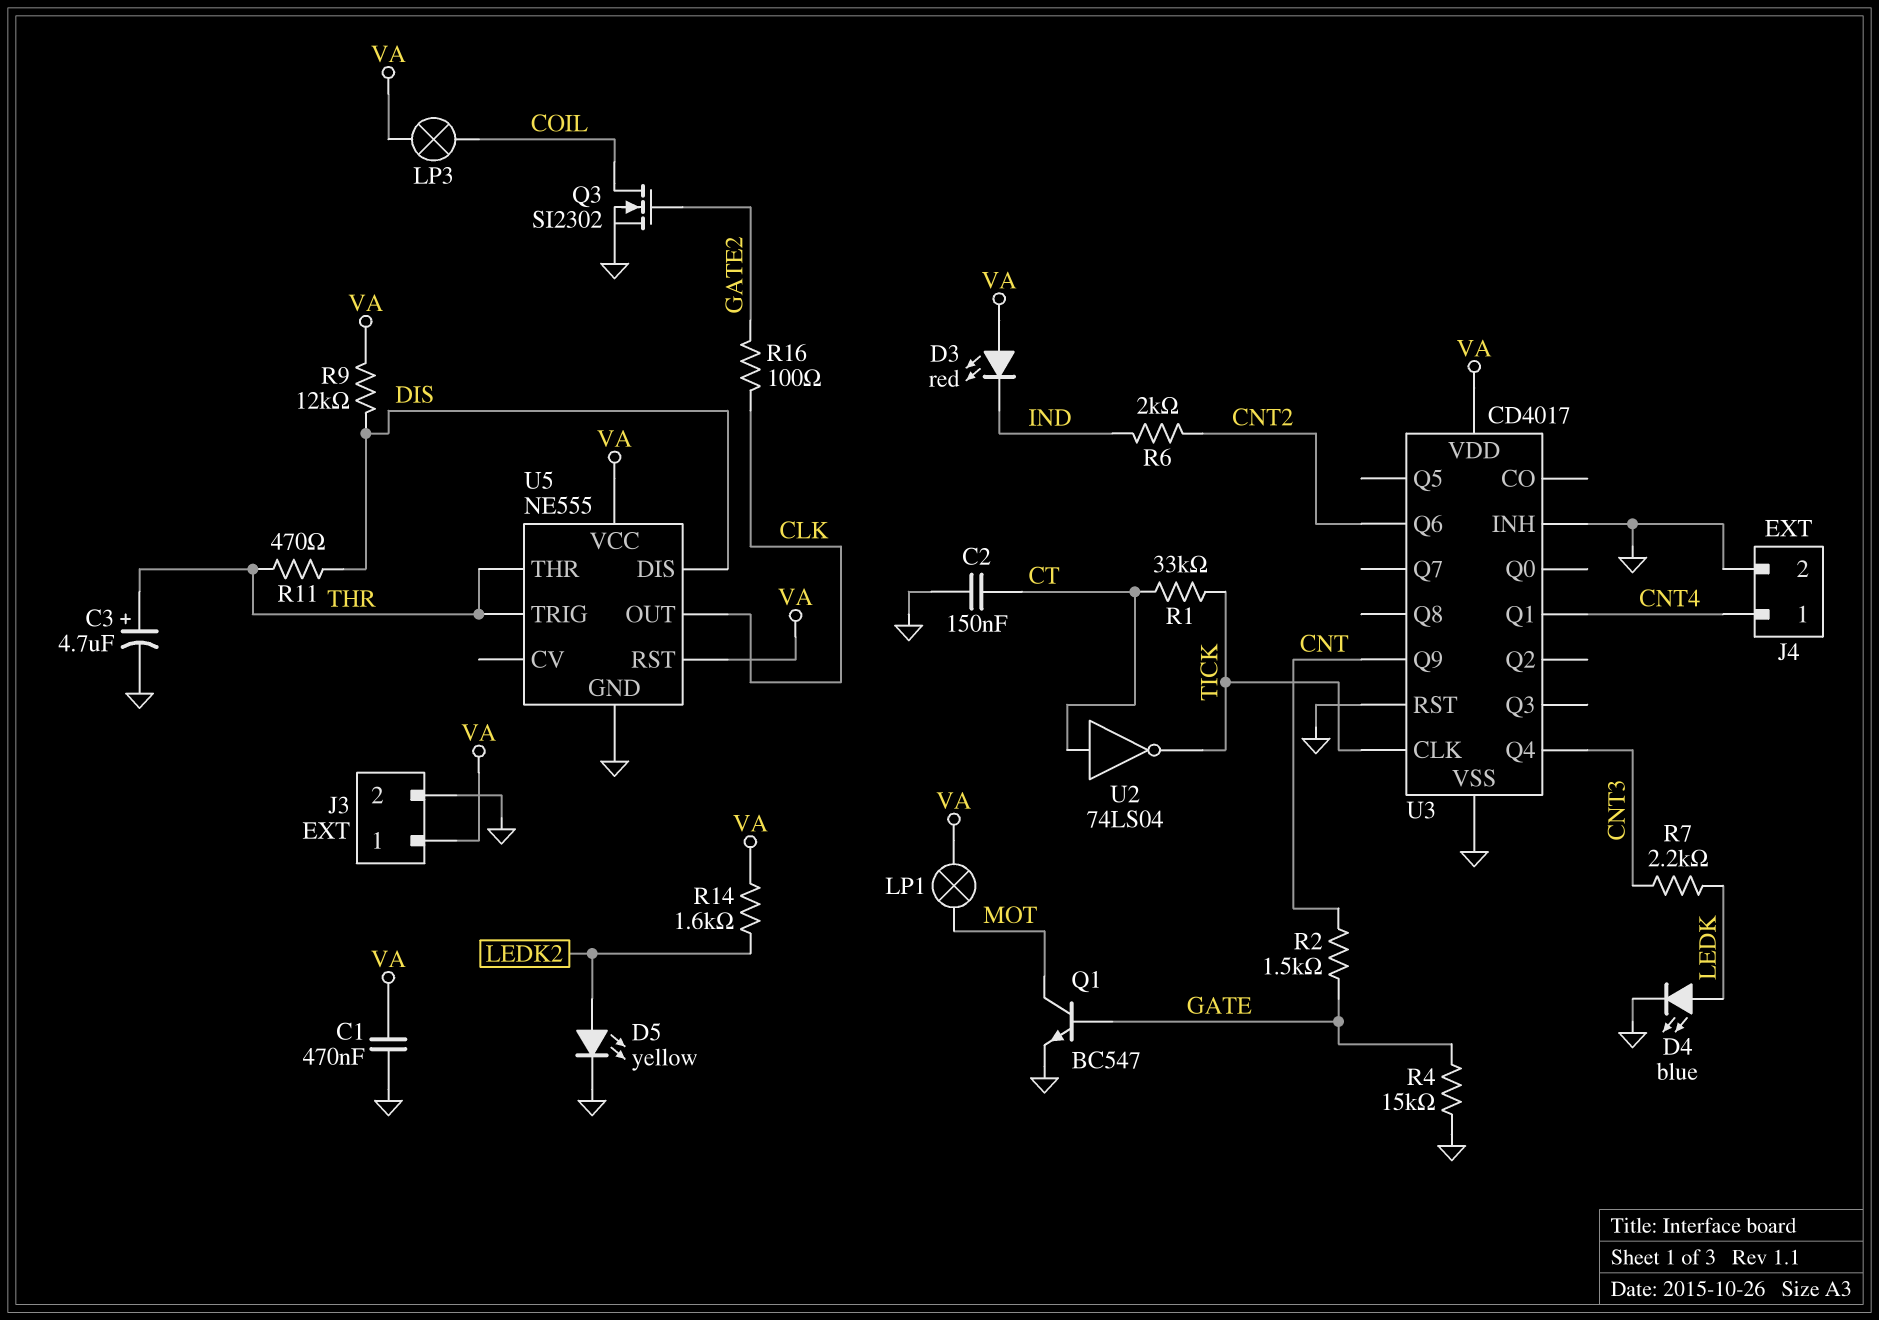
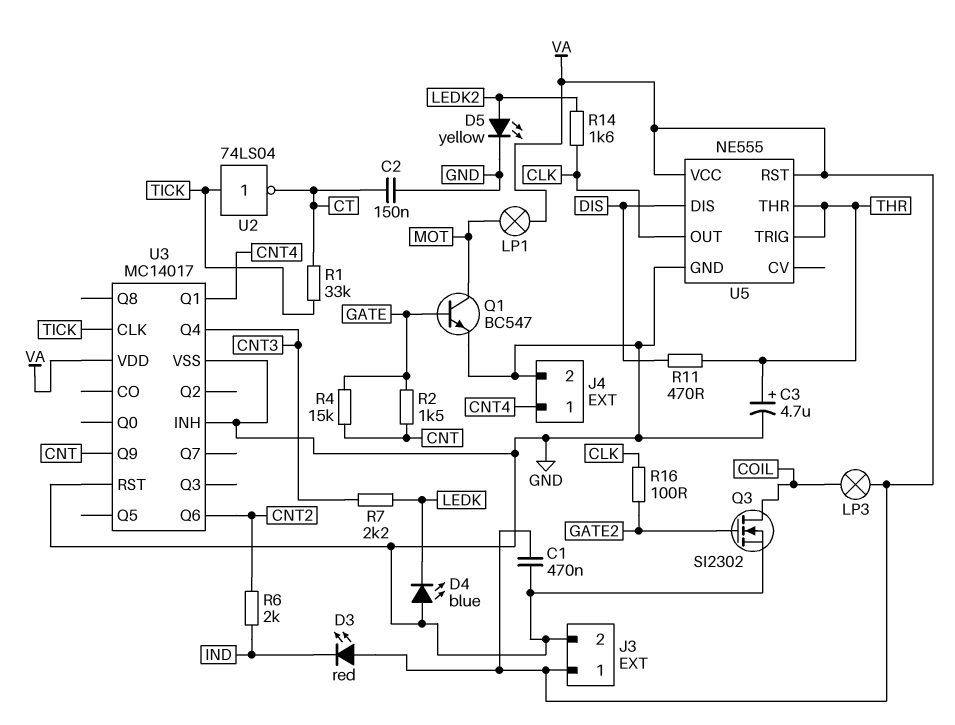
D4: LED blue (A LEDK, K GND) -> LED blue (A GND, K LEDK)
R4: 15k (GATE, GND) -> 15k (CNT, GATE)
R9: 12k (DIS, VA) -> none
R14: 1.6k (LEDK2, VA) -> 1.6k (CLK, LEDK2)
U2: NOT 74LS04 (in CT, out TICK) -> NOT 74LS04 (in TICK, out CT)
U3: CD4017 -> MC14017

